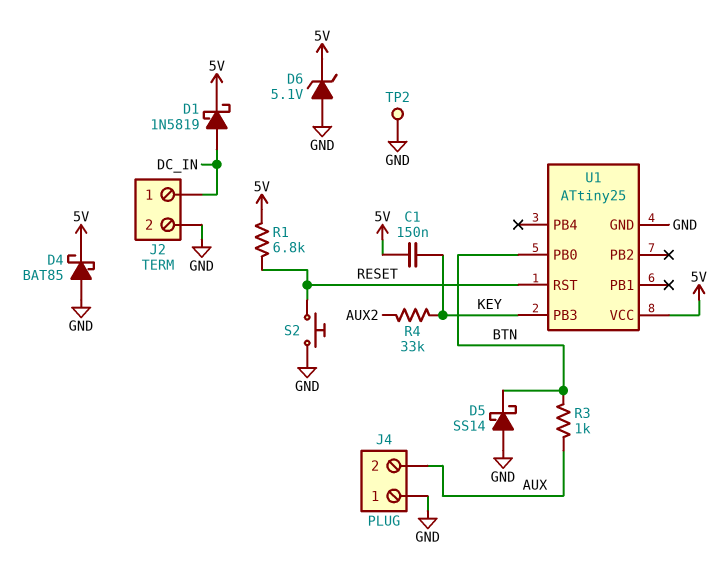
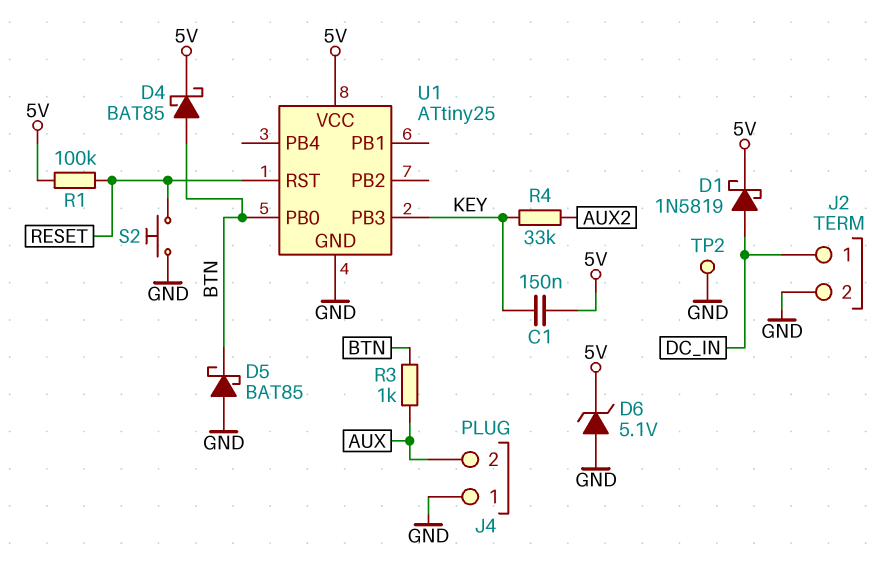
D4: schottky BAT85 (A GND, K 5V) -> schottky BAT85 (A BTN, K 5V)
D5: schottky SS14 (A GND, K BTN) -> schottky BAT85 (A GND, K BTN)
R1: 6.8k (5V, RESET) -> 100k (5V, RESET)

